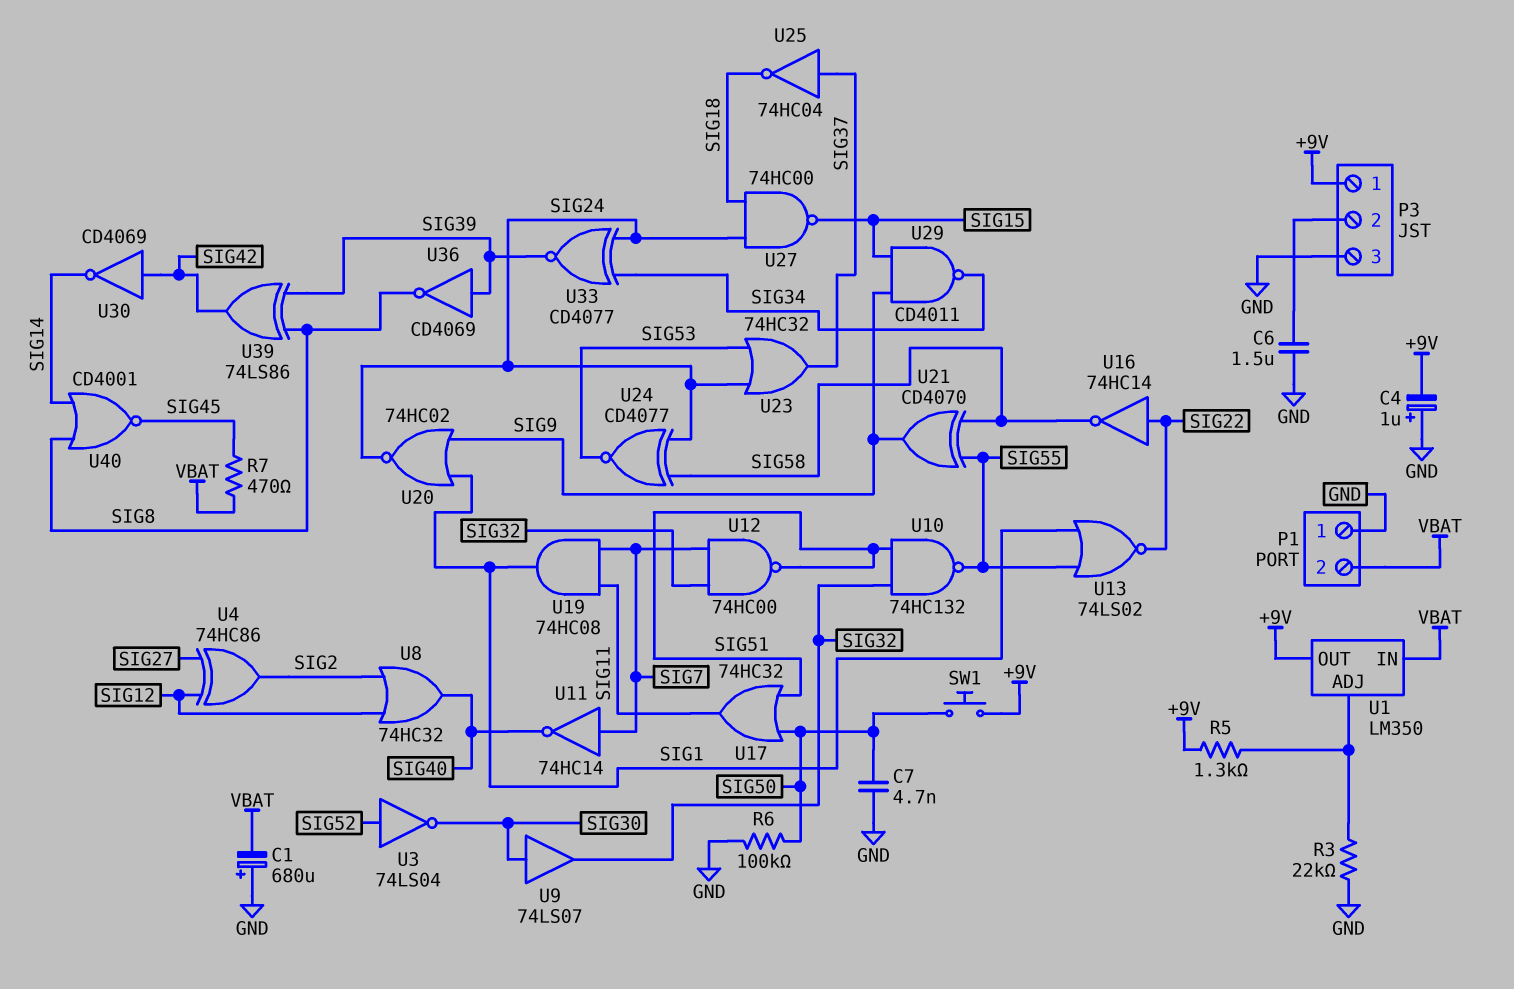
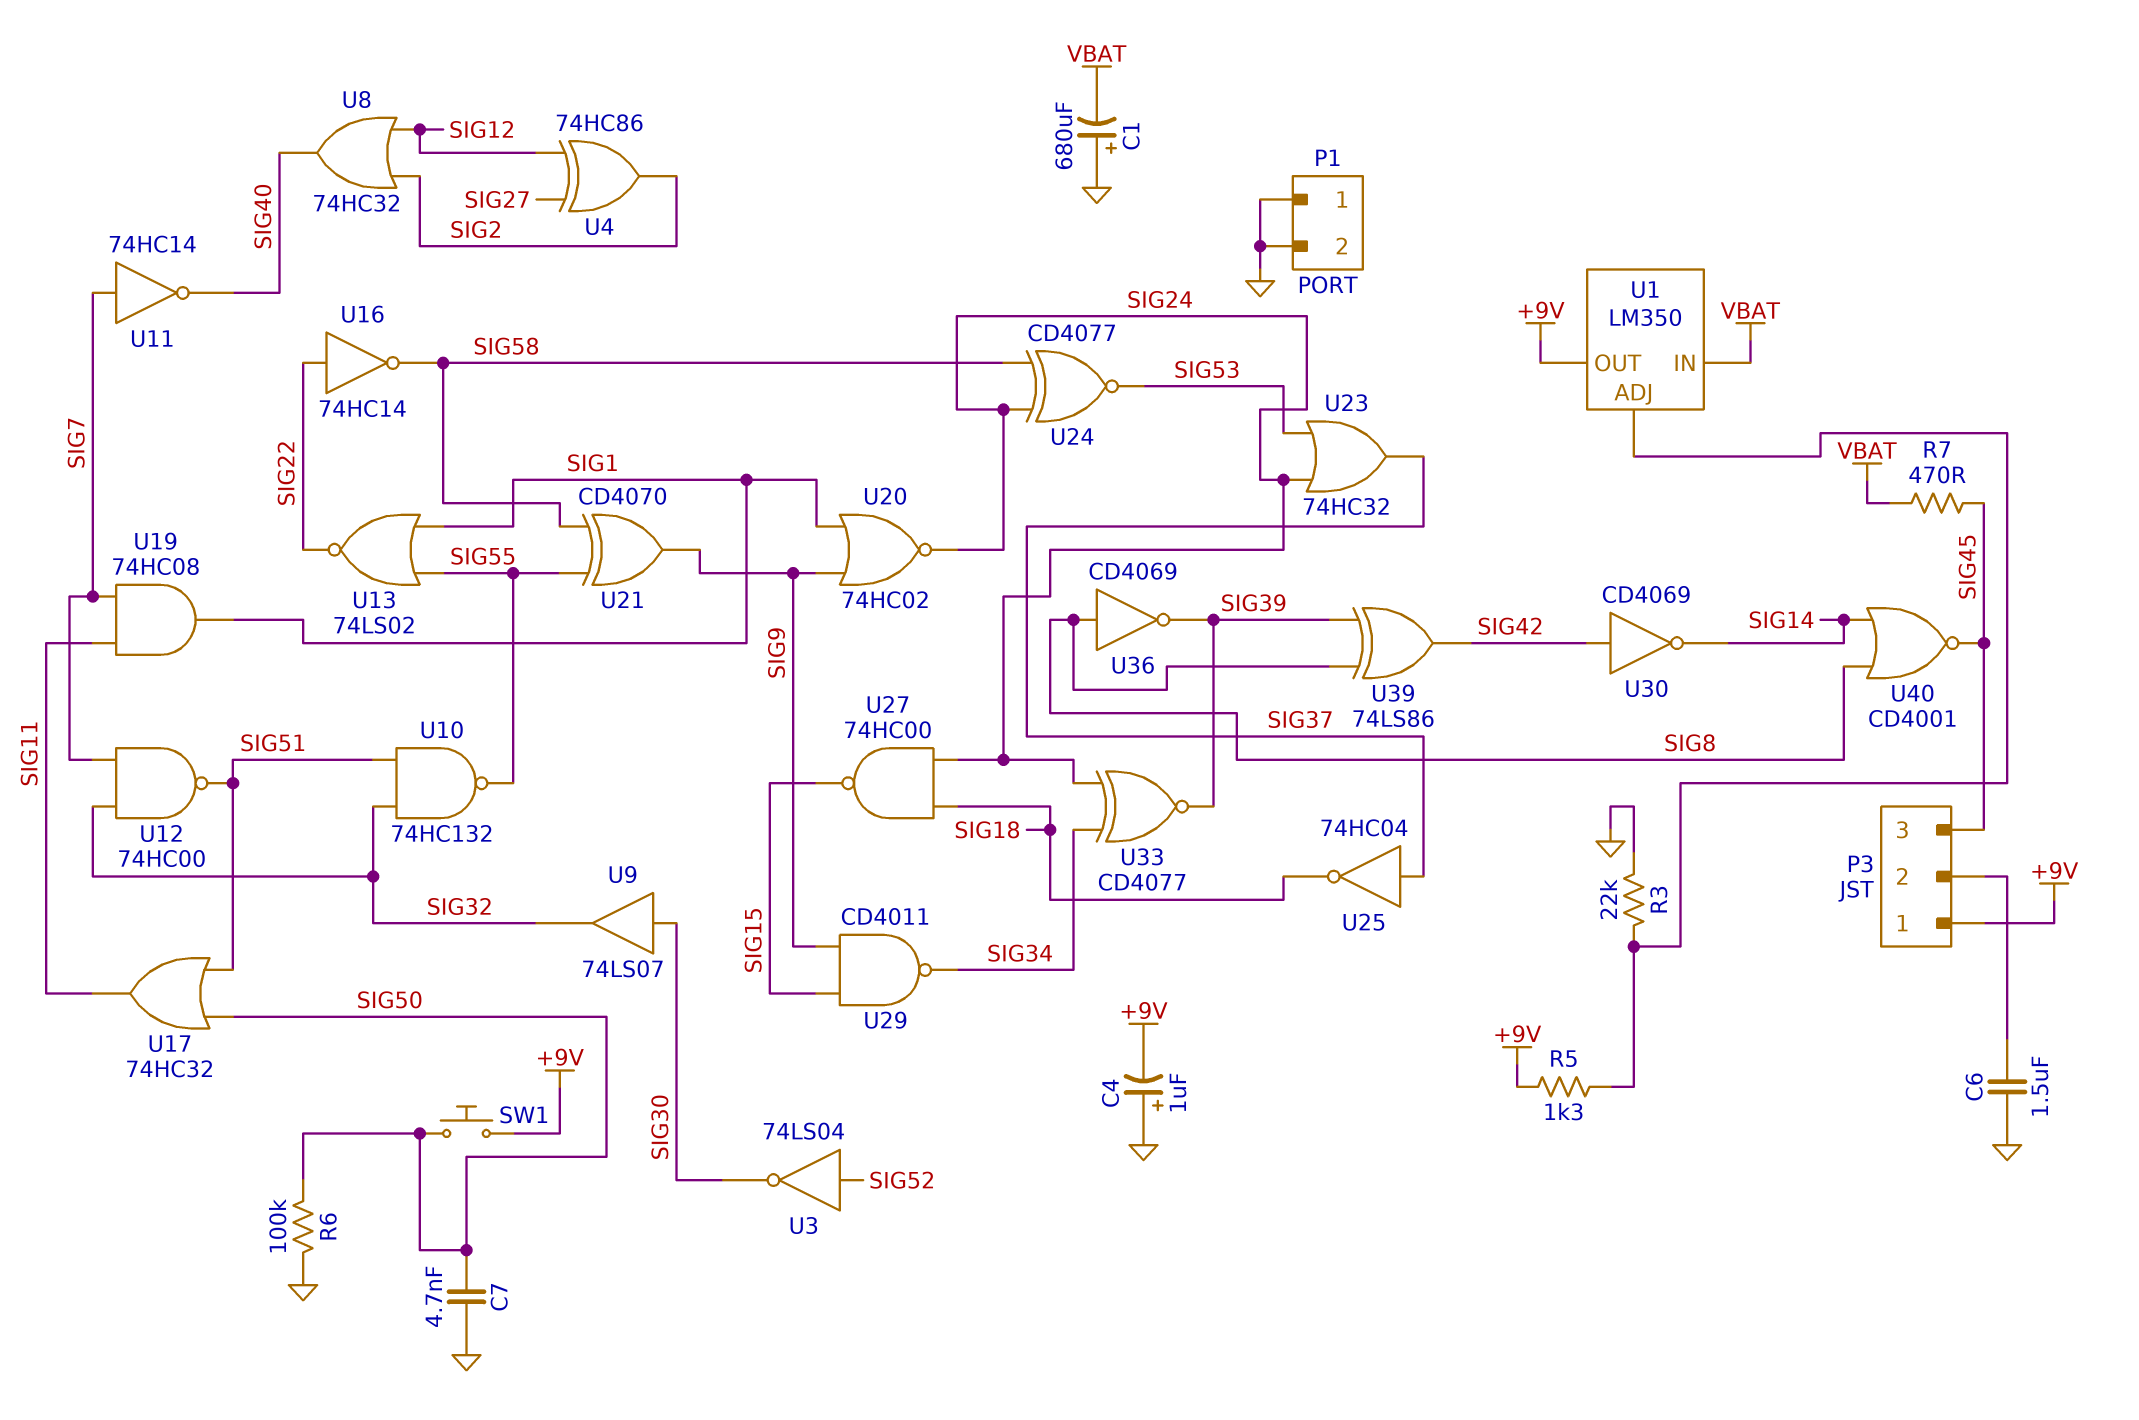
P1 pin 2: VBAT -> GND
P3 pin 3: GND -> SIG45
U36: NOT CD4069 (in SIG39, out SIG8) -> NOT CD4069 (in SIG8, out SIG39)

